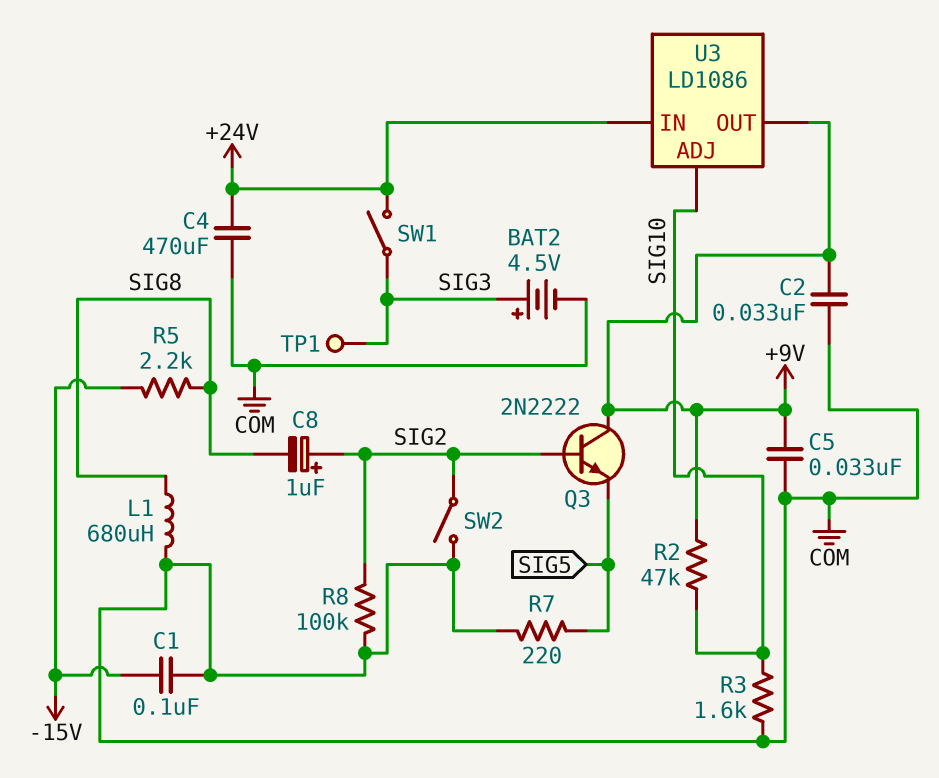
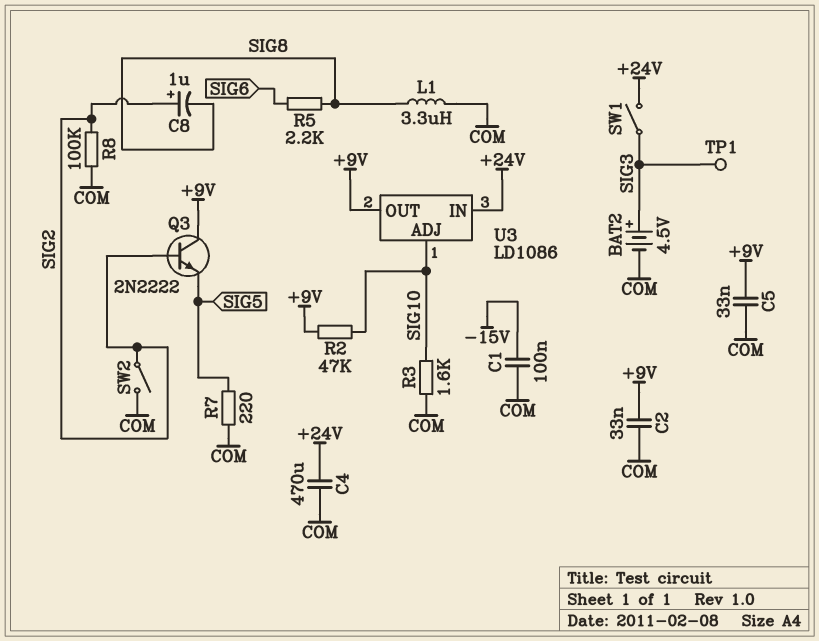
L1: 680uH (COM, SIG8) -> 3.3uH (COM, SIG8)
R5: 2.2k (-15V, SIG8) -> 2.2k (SIG6, SIG8)

